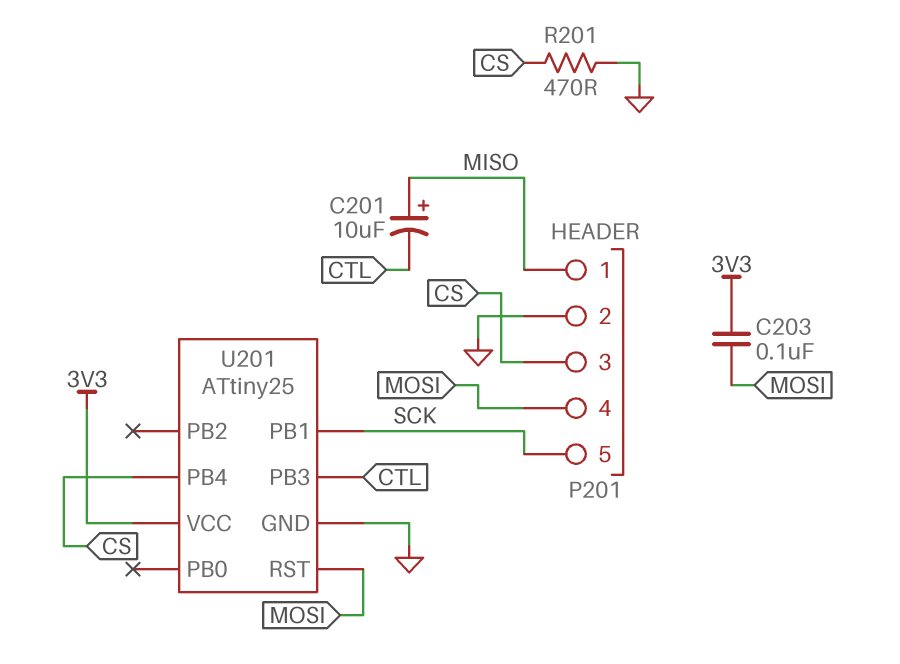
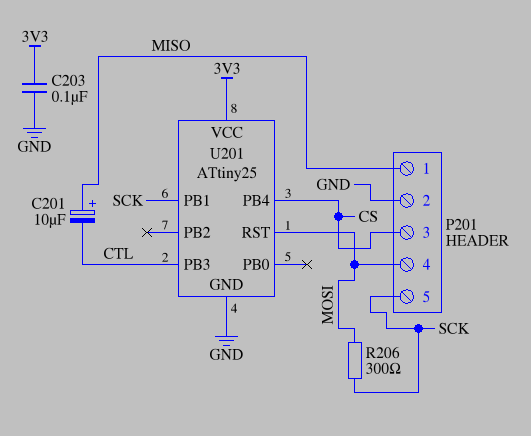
C203: 100nF (3V3, MOSI) -> 100nF (3V3, GND)
R201: 470 (CS, GND) -> none
R206: none -> 300 (MOSI, SCK)

